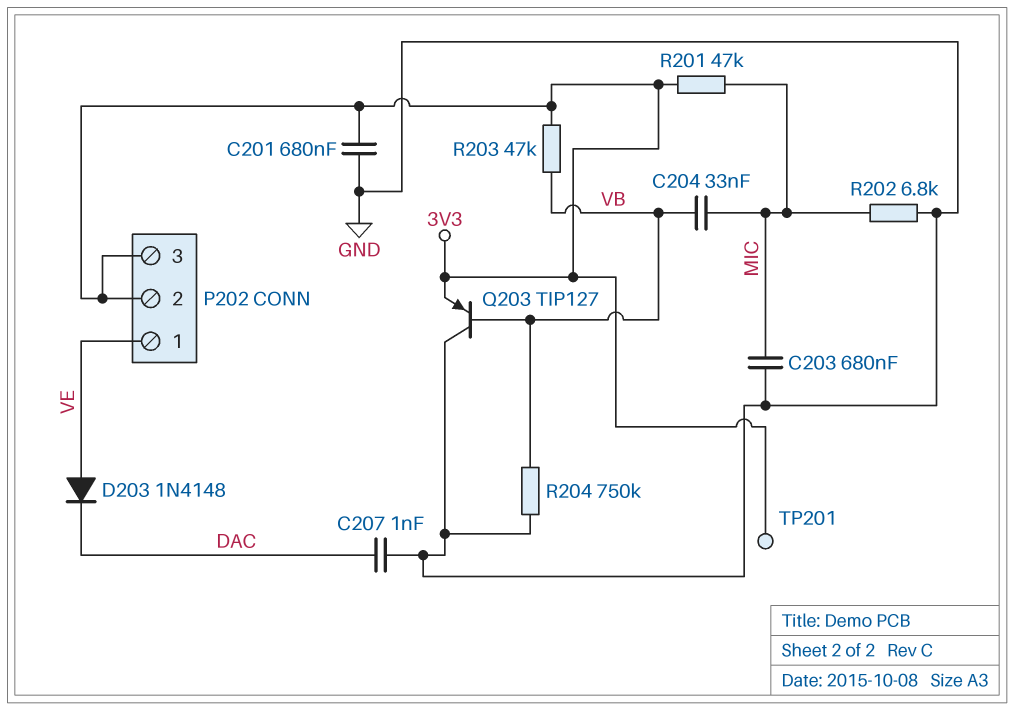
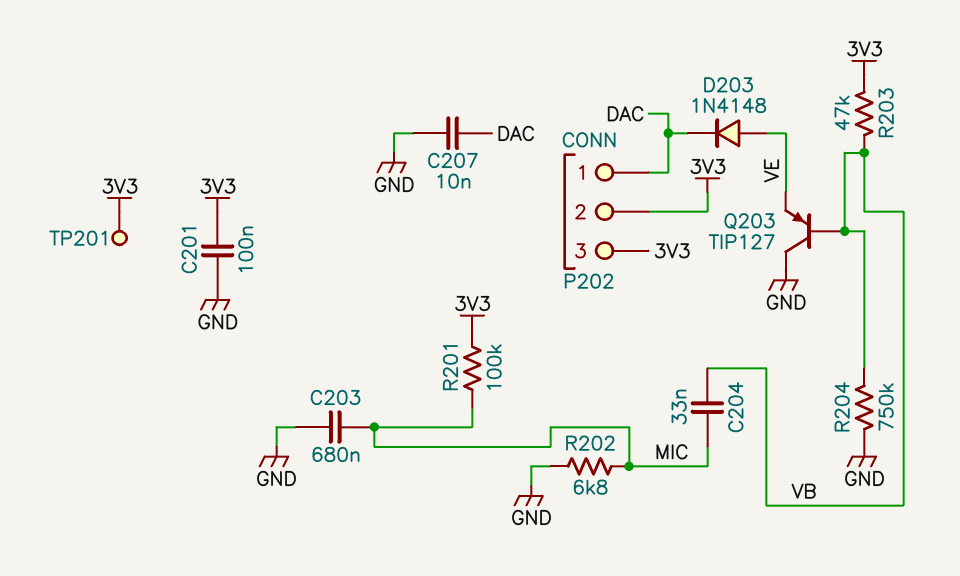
C201: 680nF (3V3, GND) -> 100nF (3V3, GND)
C207: 1nF (DAC, GND) -> 10nF (DAC, GND)
P202 pin 1: VE -> DAC
Q203: PNP TIP127 (B VB, C GND, E 3V3) -> PNP TIP127 (B VB, C GND, E VE)
R201: 47k (3V3, MIC) -> 100k (3V3, MIC)

